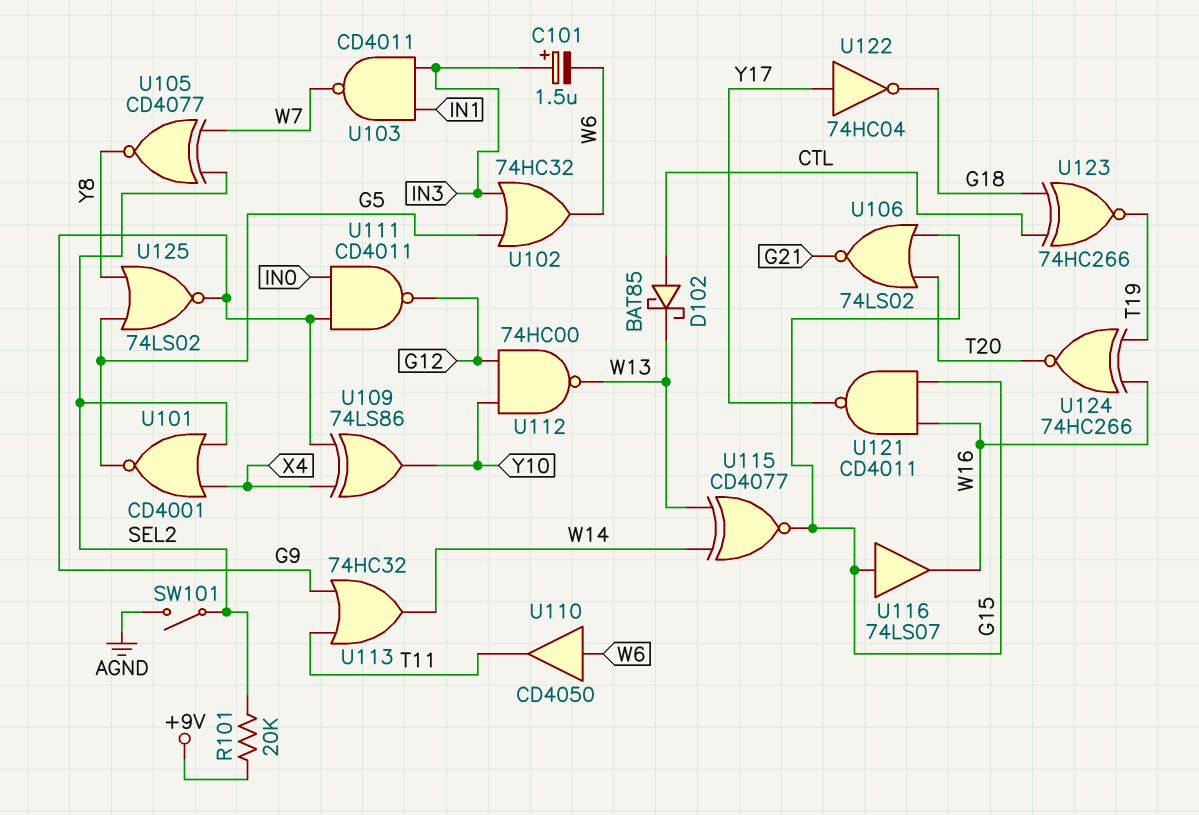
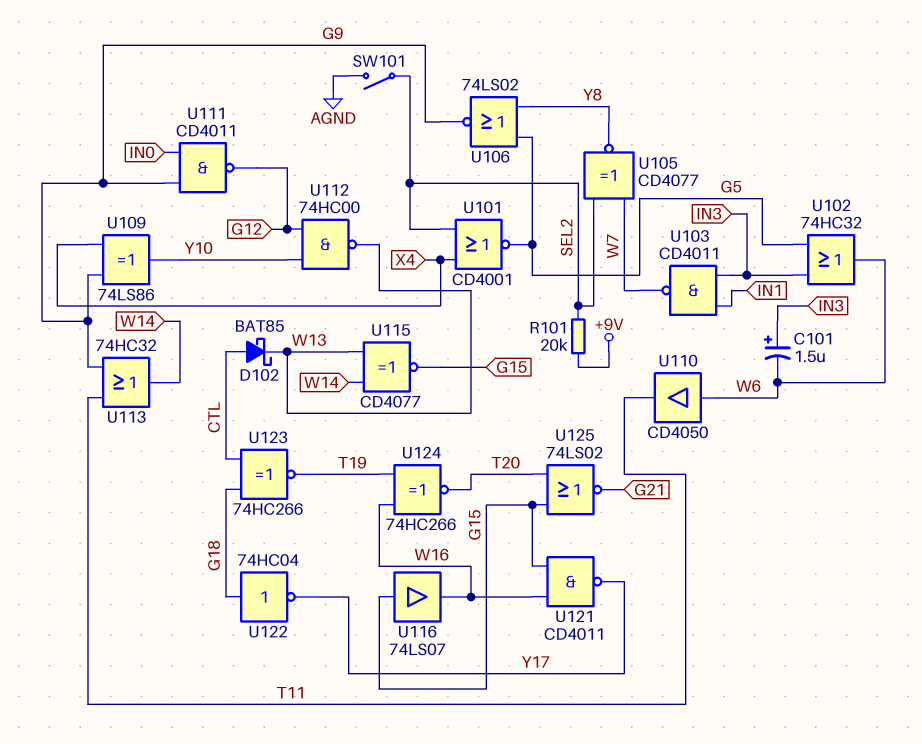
U106: NOR 74LS02 (in G15, in T20, out G21) -> NOR 74LS02 (in G5, in Y8, out G9)
U122: NOT 74HC04 (in Y17, out G18) -> NOT 74HC04 (in G18, out Y17)
U125: NOR 74LS02 (in G5, in Y8, out G9) -> NOR 74LS02 (in G15, in T20, out G21)

